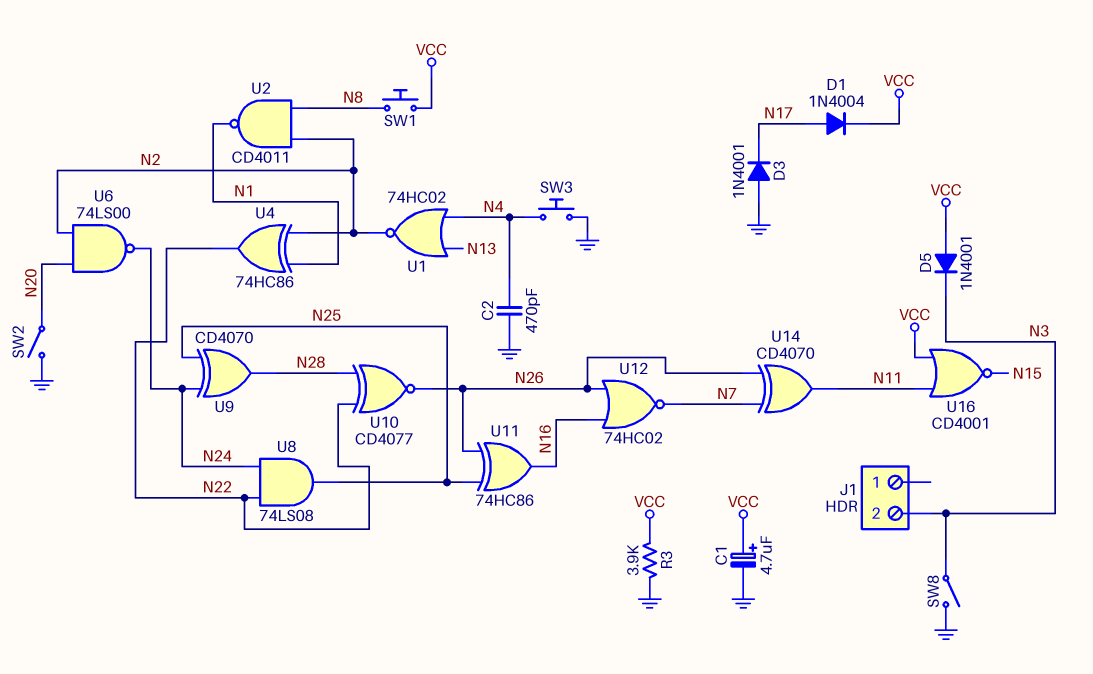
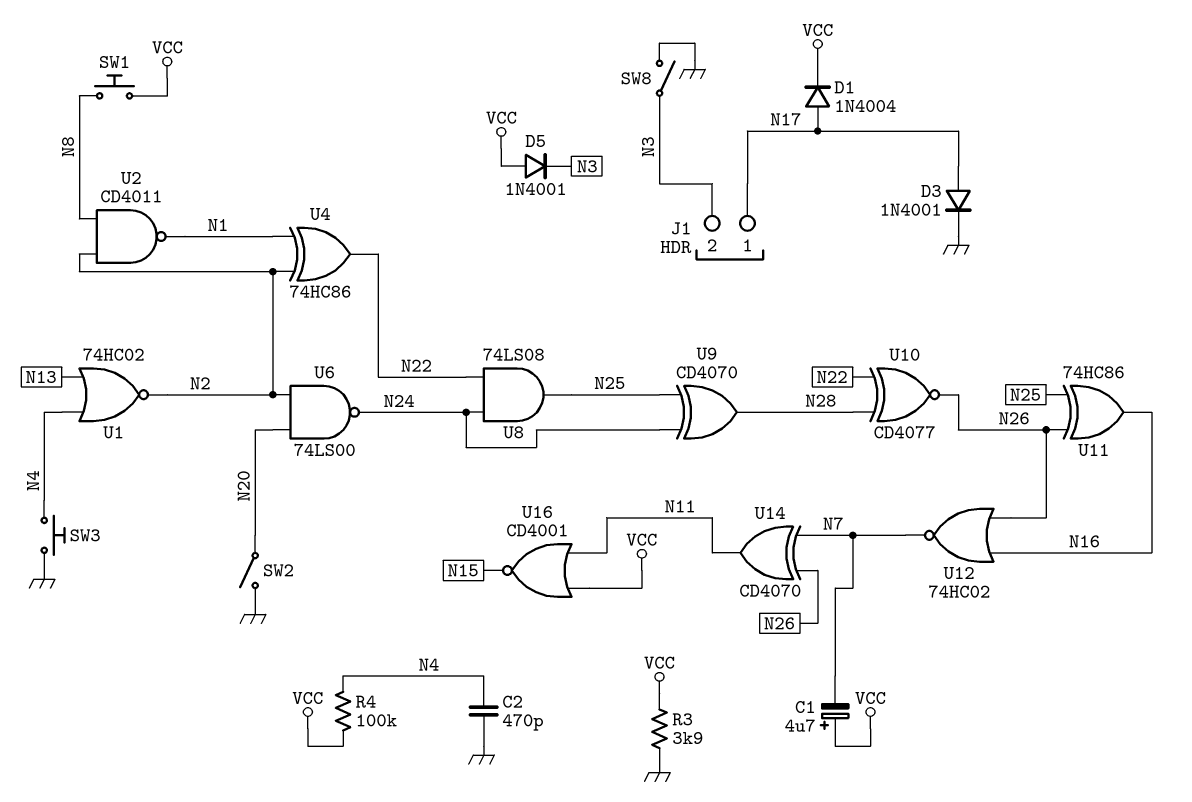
C1: 4.7uF (plus VCC, minus GND) -> 4.7uF (plus VCC, minus N7)
D3: diode 1N4001 (A GND, K N17) -> diode 1N4001 (A N17, K GND)
J1 pin 1: none -> N17
R4: none -> 100k (N4, VCC)

